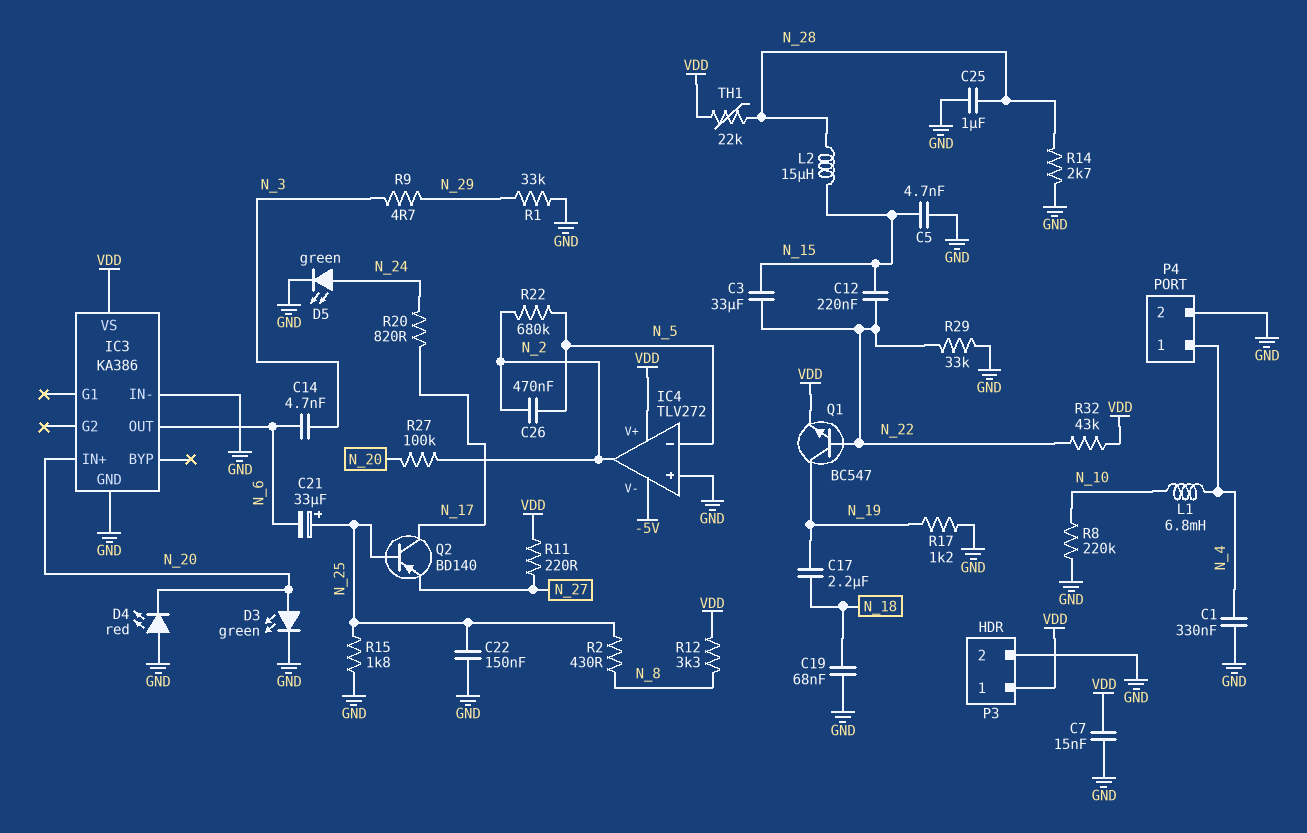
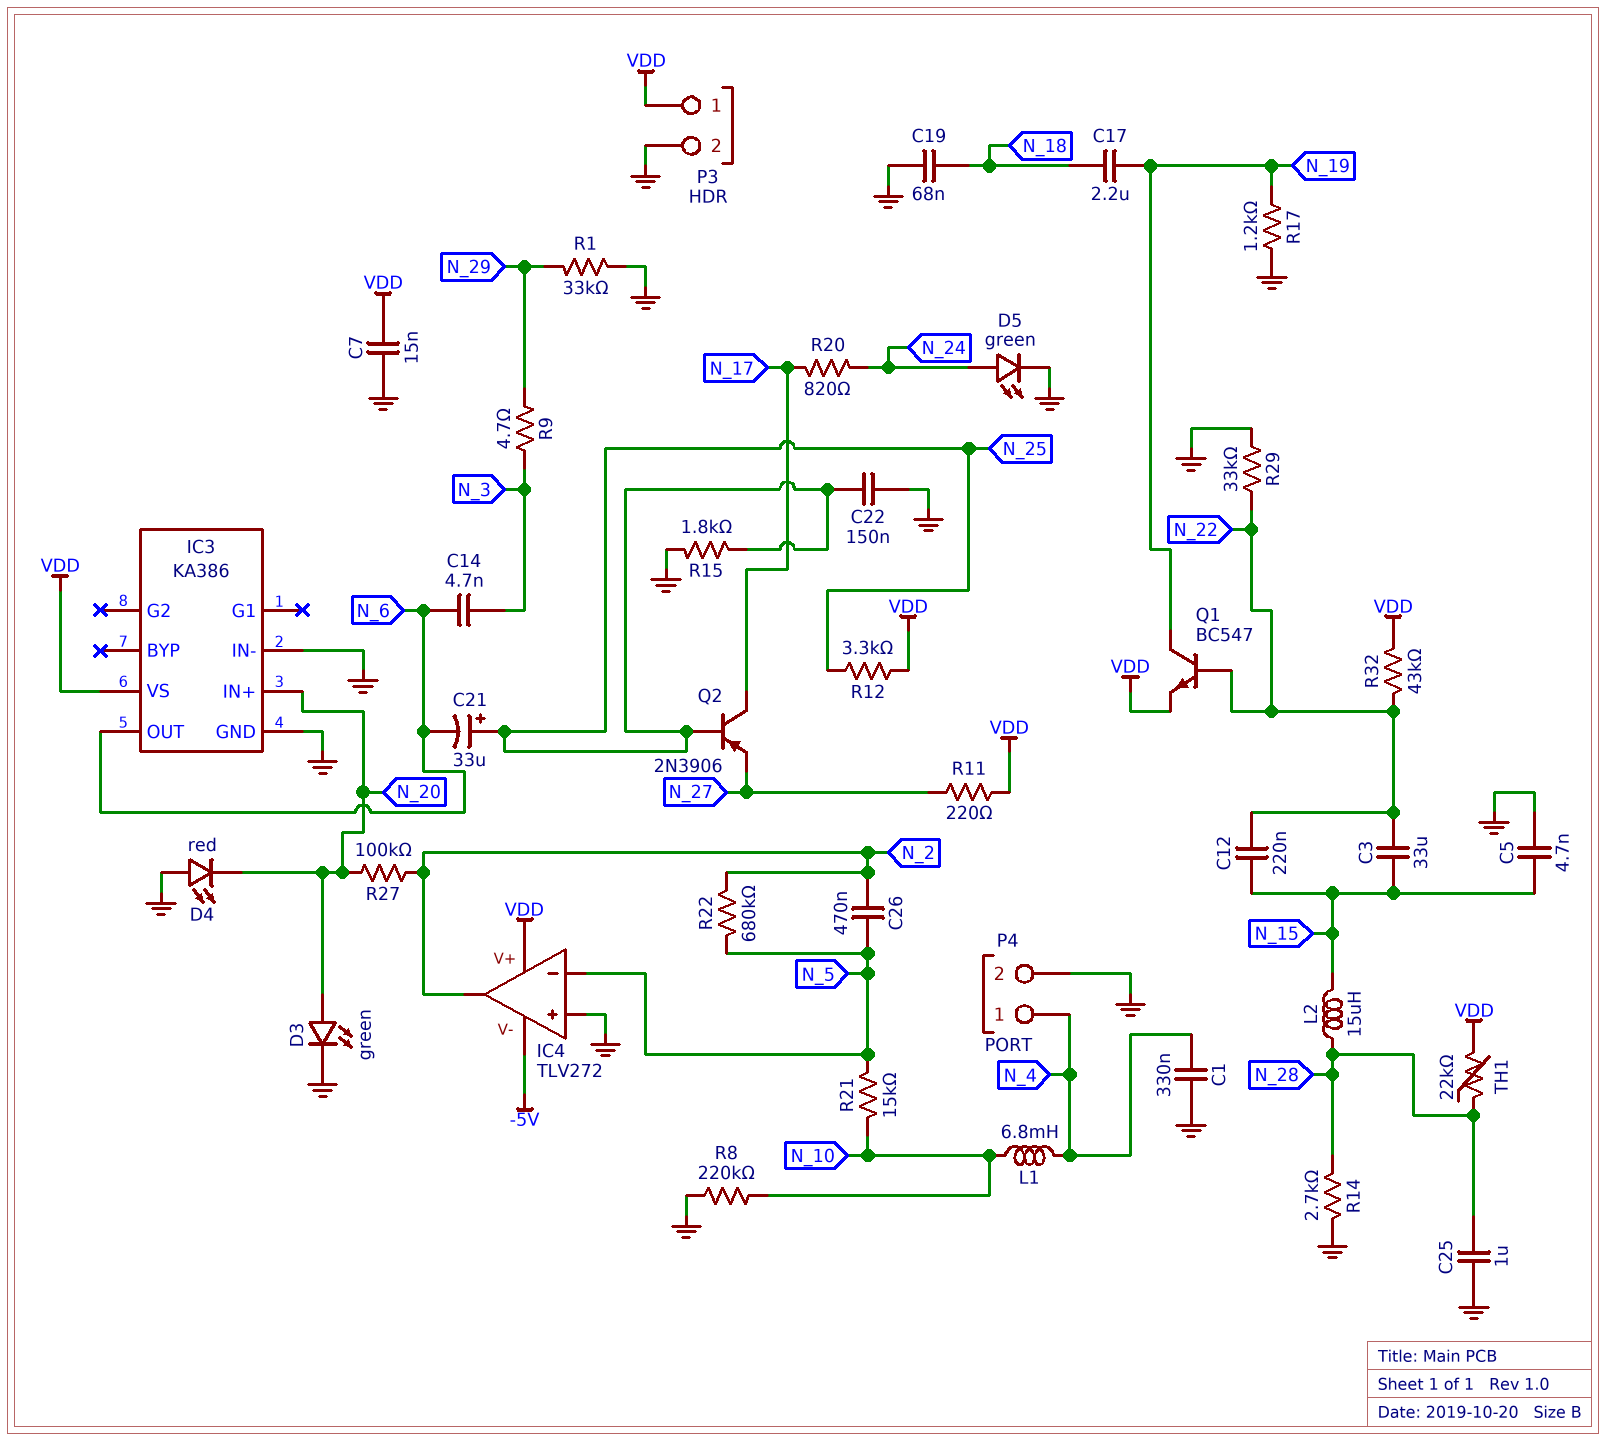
Q2: PNP BD140 (B N_25, C N_17, E N_27) -> PNP 2N3906 (B N_25, C N_17, E N_27)
R2: 430 (N_8, N_25) -> none
R12: 3.3k (N_8, VDD) -> 3.3k (N_25, VDD)
R21: none -> 15k (N_5, N_10)

